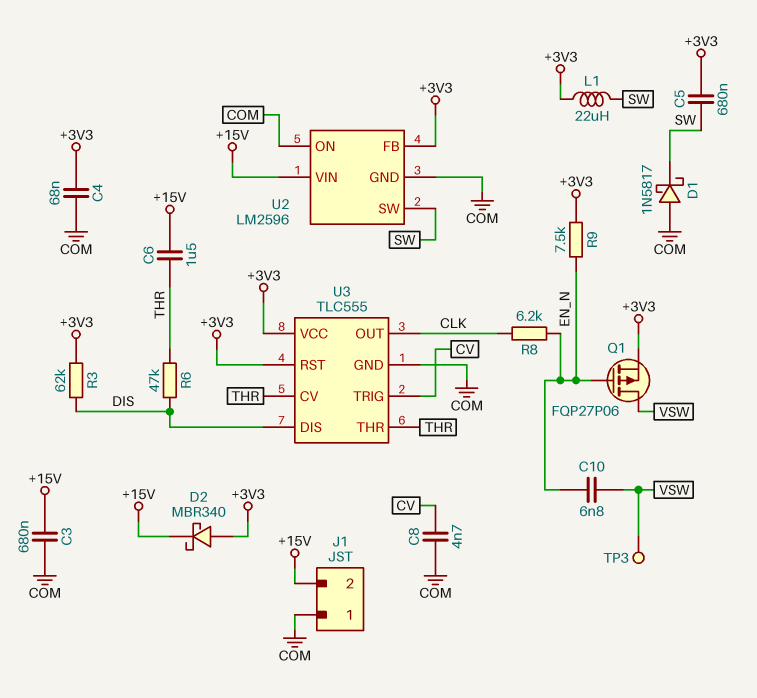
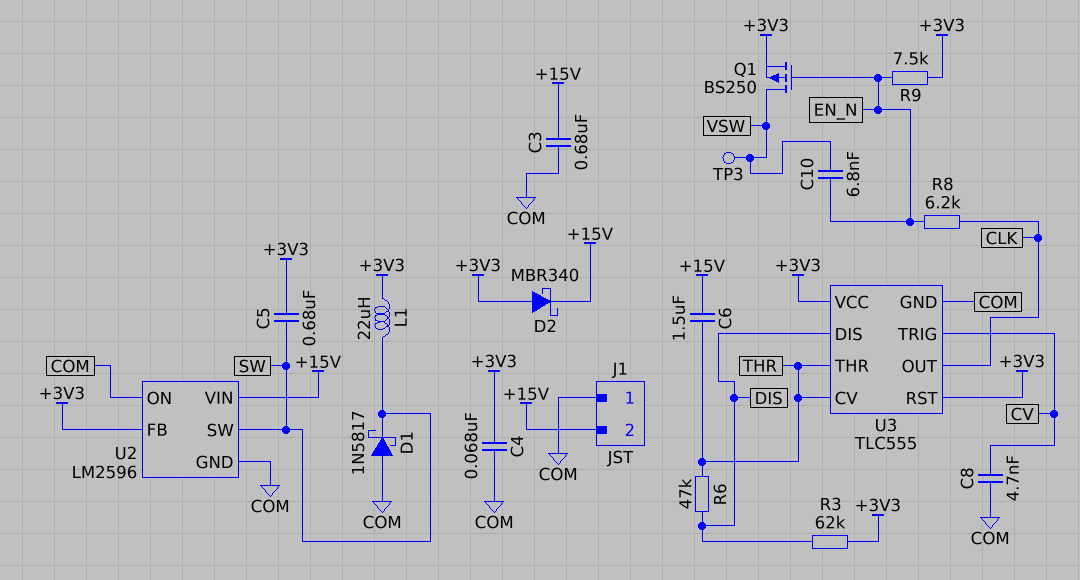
Q1: PMOS FQP27P06 (G EN_N, D VSW, S +3V3) -> PMOS BS250 (G EN_N, D VSW, S +3V3)

